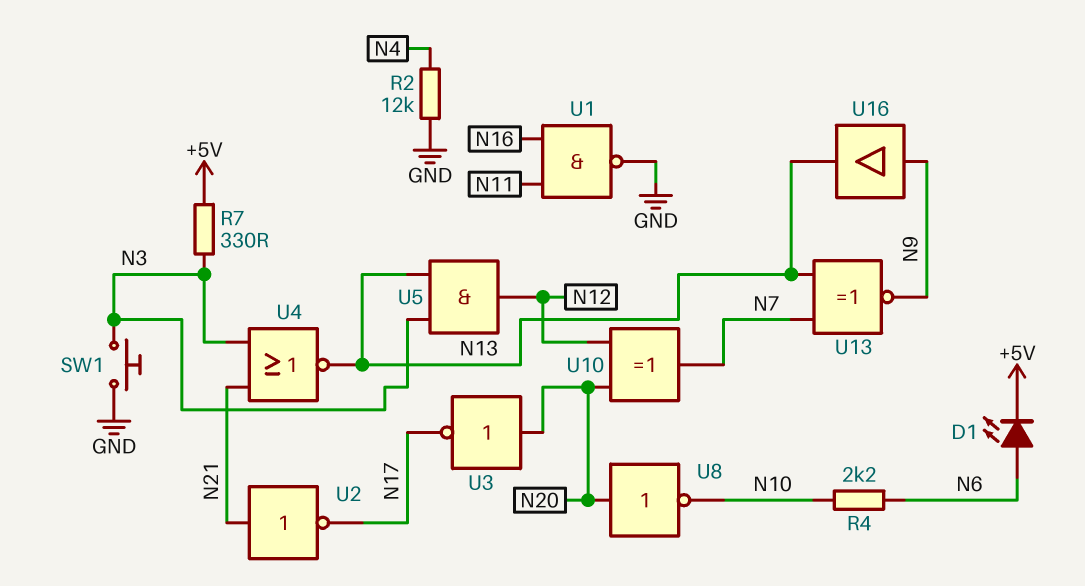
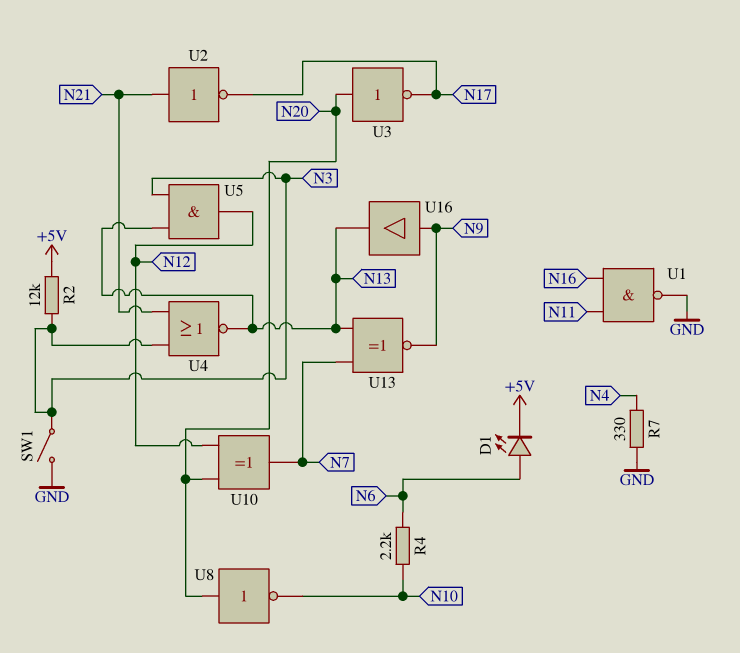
R2: 12k (GND, N4) -> 12k (+5V, N3)
R7: 330 (+5V, N3) -> 330 (GND, N4)
SW1: button (GND, N3) -> switch (GND, N3)

